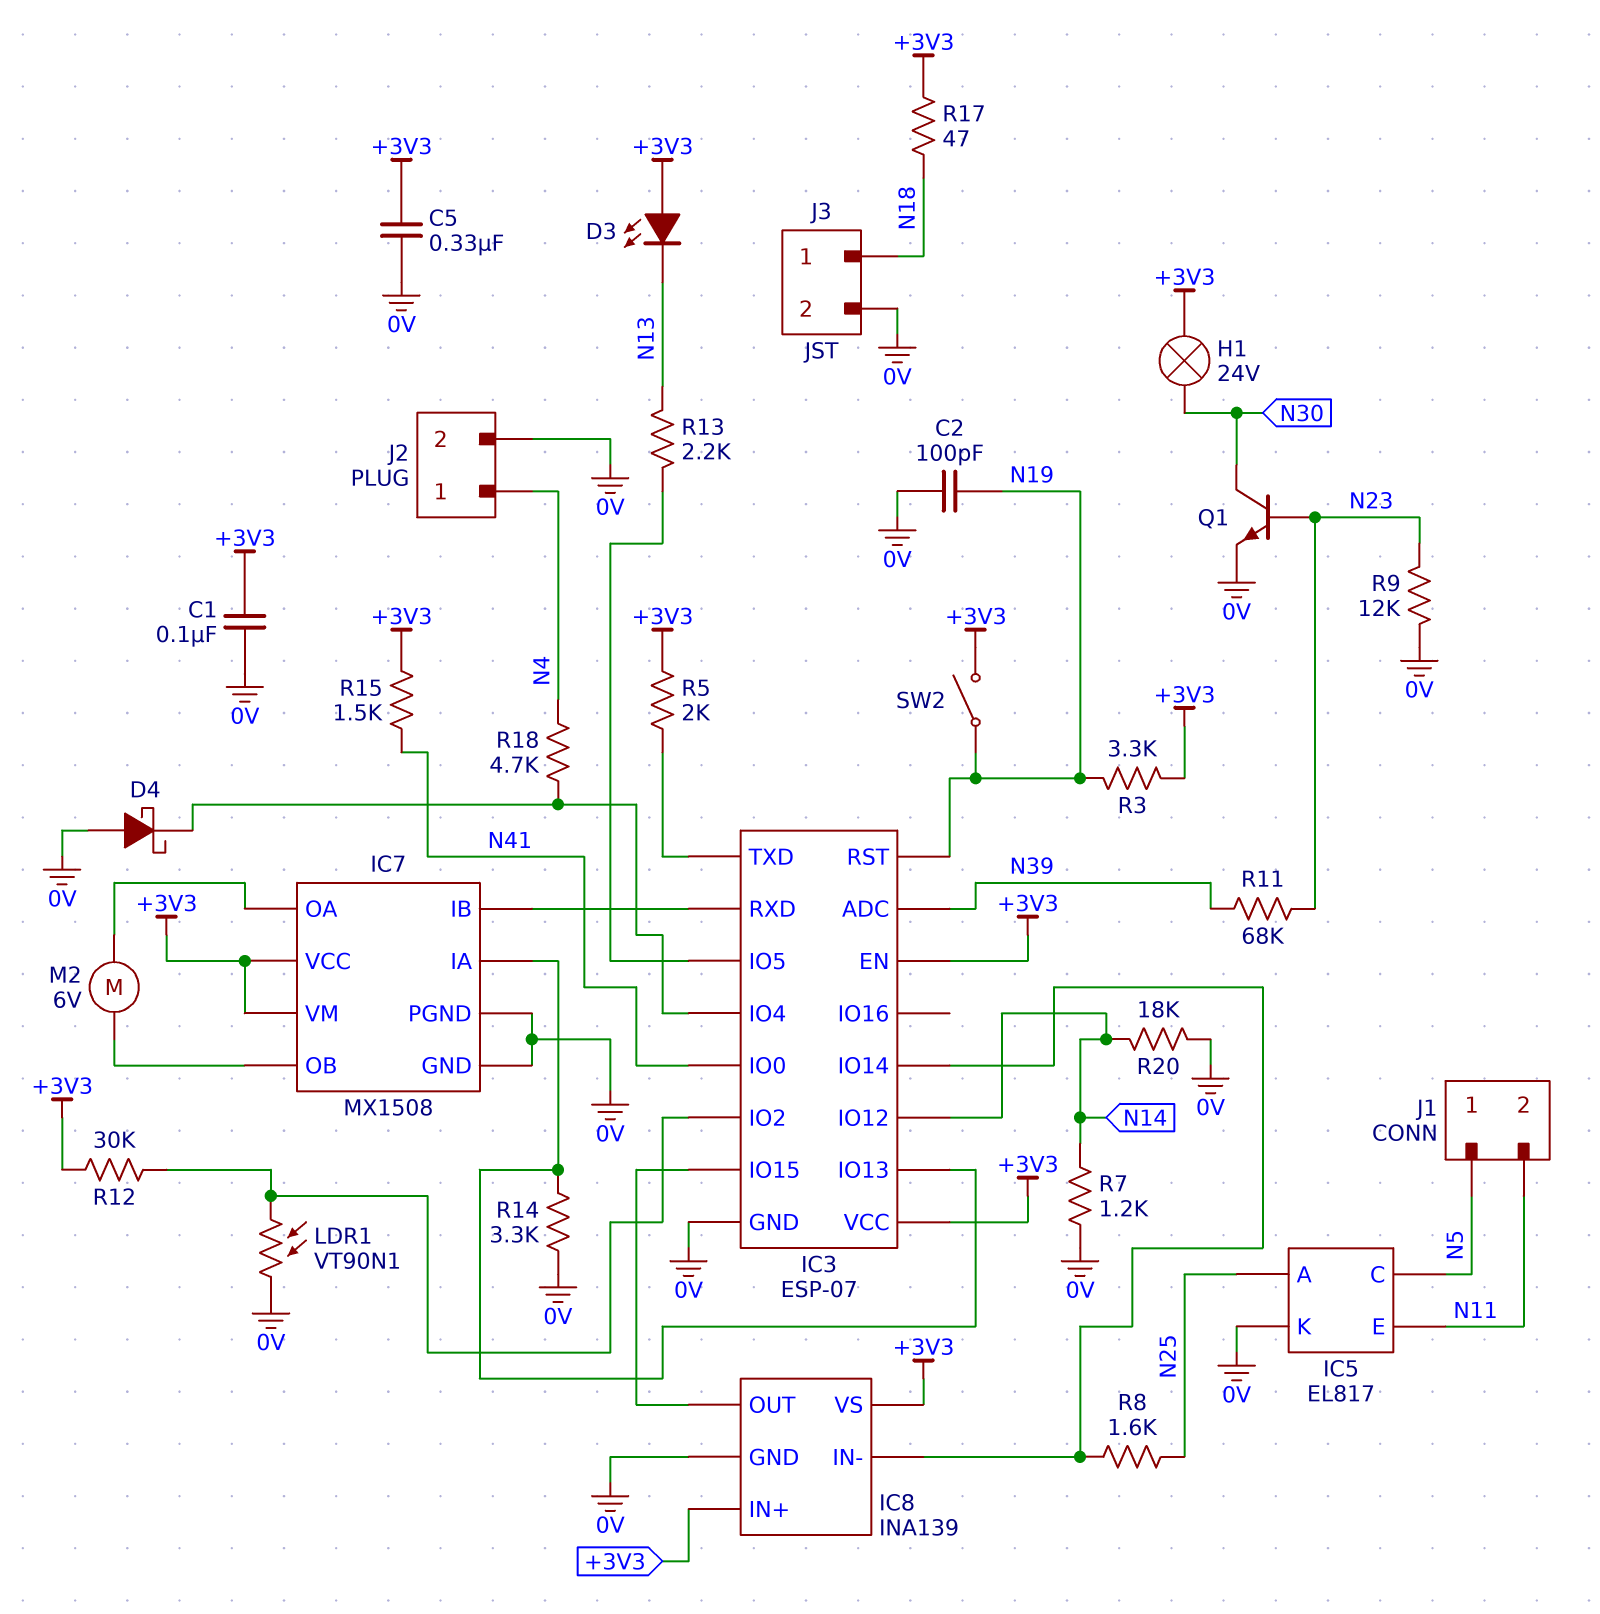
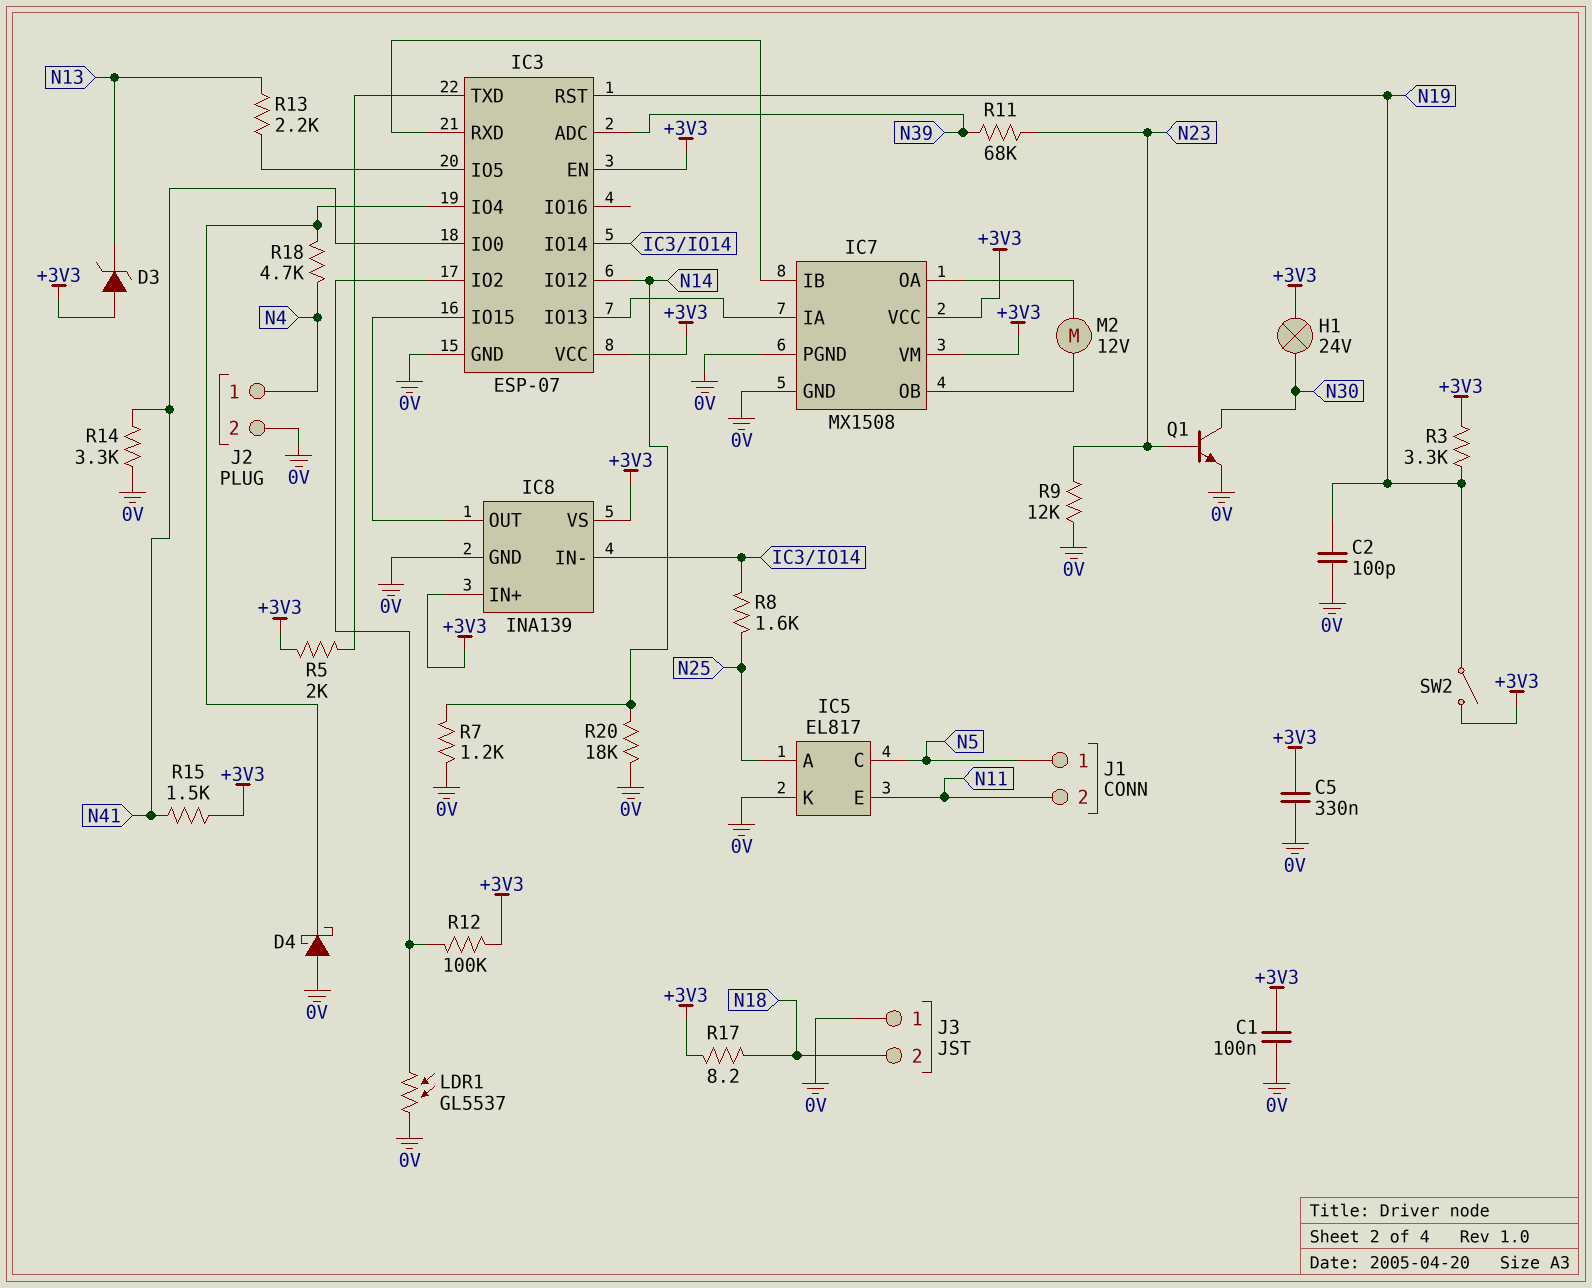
D3: LED (A +3V3, K N13) -> zener (A +3V3, K N13)
J3 pin 1: N18 -> 0V
J3 pin 2: 0V -> N18
LDR1: VT90N1 (0V, IC3/IO2) -> GL5537 (0V, IC3/IO2)
M2: motor 6V (IC7/OA, IC7/OB) -> motor 12V (IC7/OA, IC7/OB)
R12: 30k (+3V3, IC3/IO2) -> 100k (+3V3, IC3/IO2)
R14: 3.3k (0V, IC3/IO13) -> 3.3k (0V, N41)
R17: 47 (+3V3, N18) -> 8.2 (+3V3, N18)

